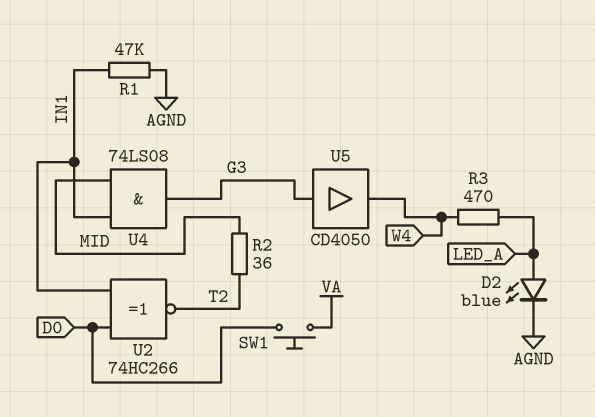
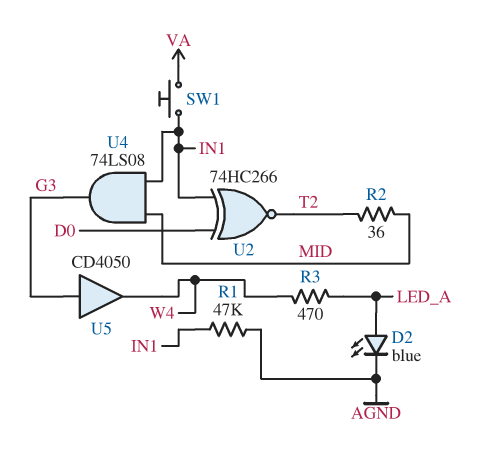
SW1: button (D0, VA) -> button (IN1, VA)

